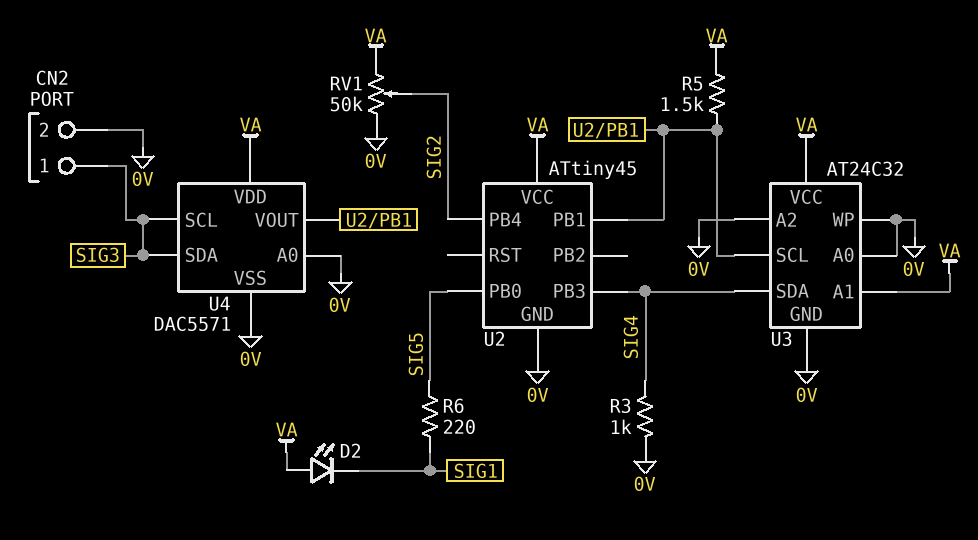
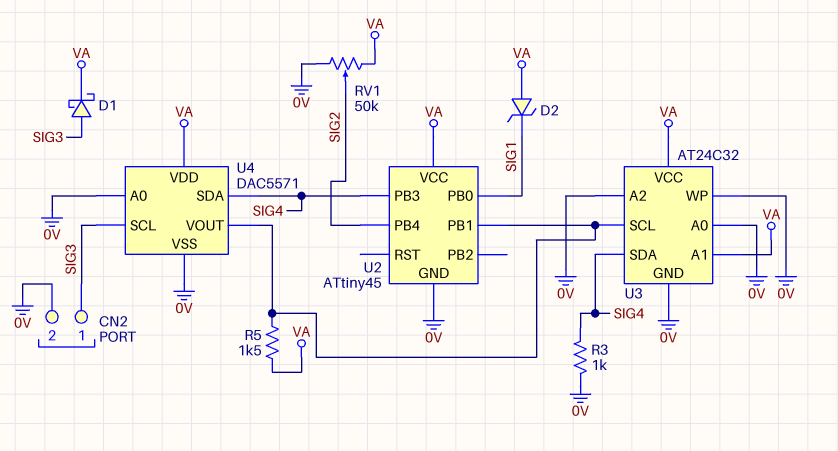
D1: none -> schottky (A SIG3, K VA)
D2: LED (A VA, K SIG1) -> zener (A VA, K SIG1)
R6: 220 (SIG1, SIG5) -> none
U2 pin PB0: SIG5 -> SIG1
U4 pin SDA: SIG3 -> SIG4

